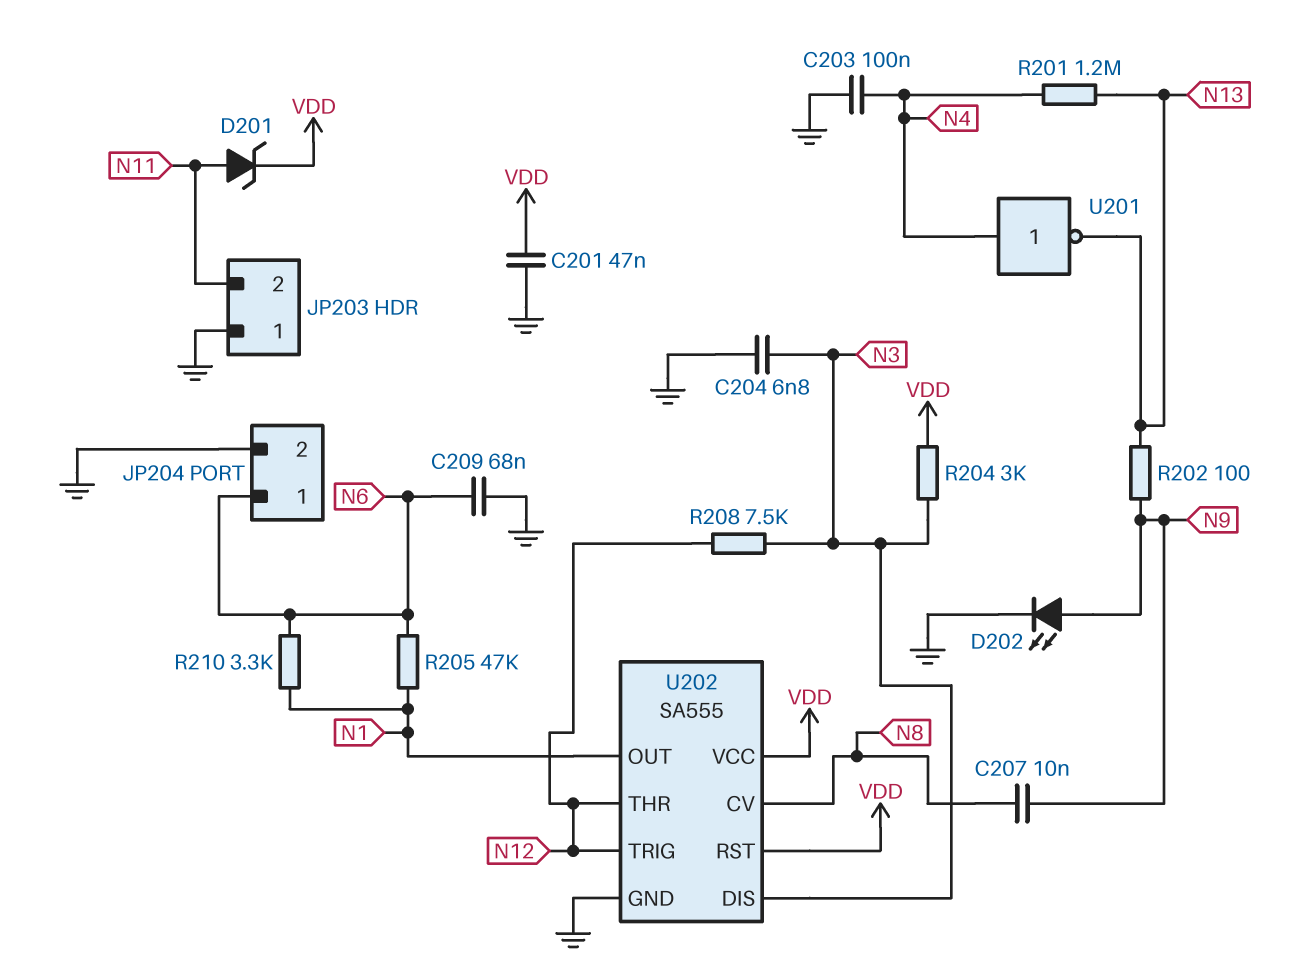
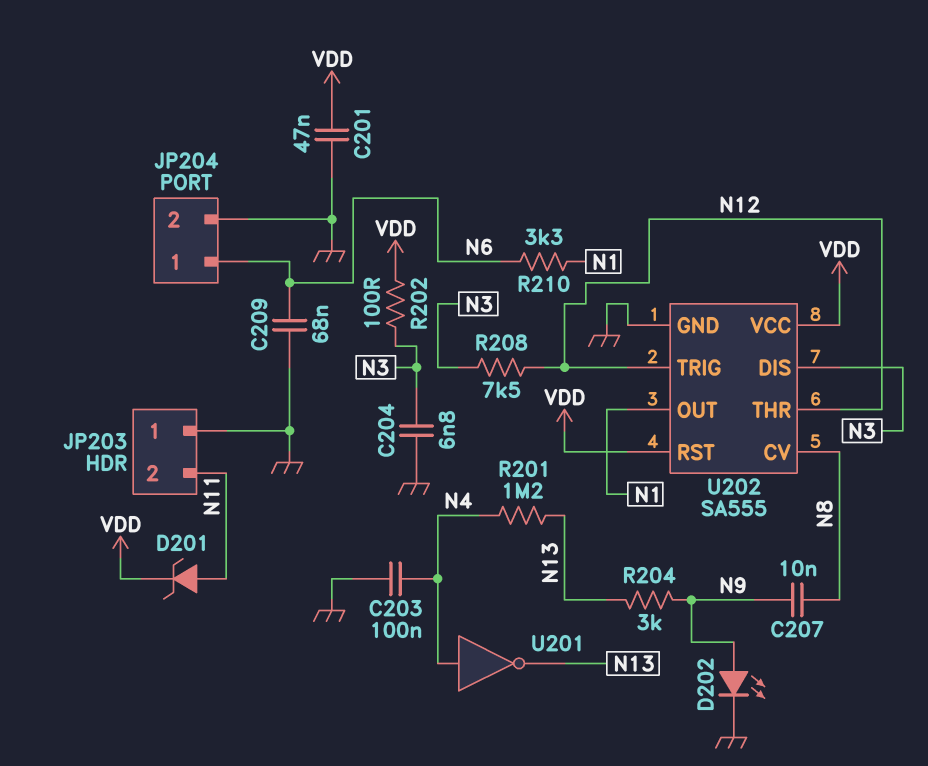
R202: 100 (N9, N13) -> 100 (N3, VDD)
R204: 3k (N3, VDD) -> 3k (N9, N13)
R205: 47k (N1, N6) -> none

